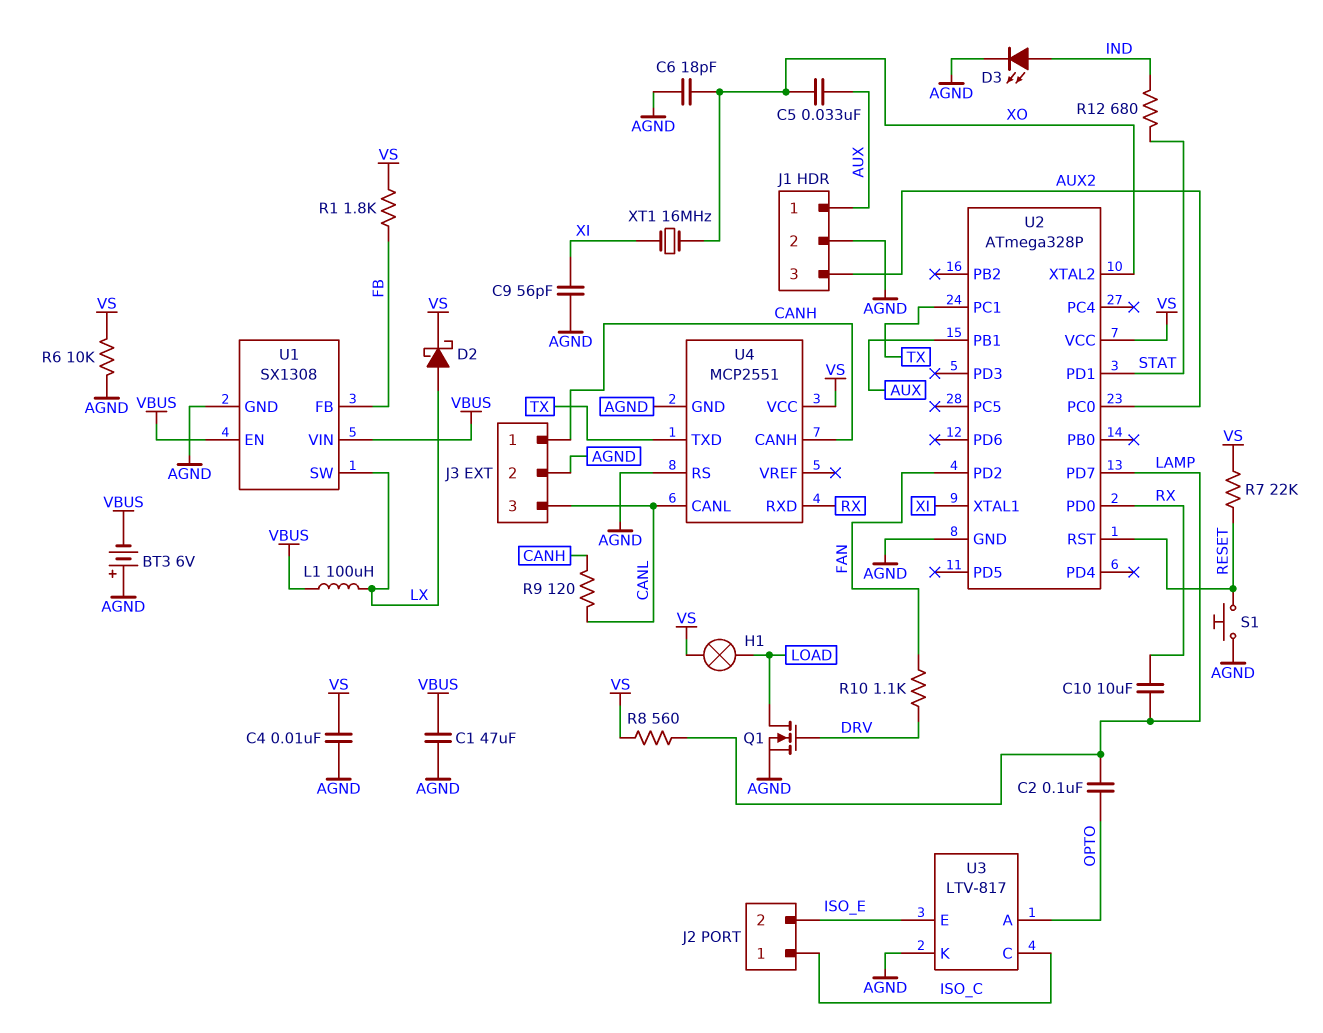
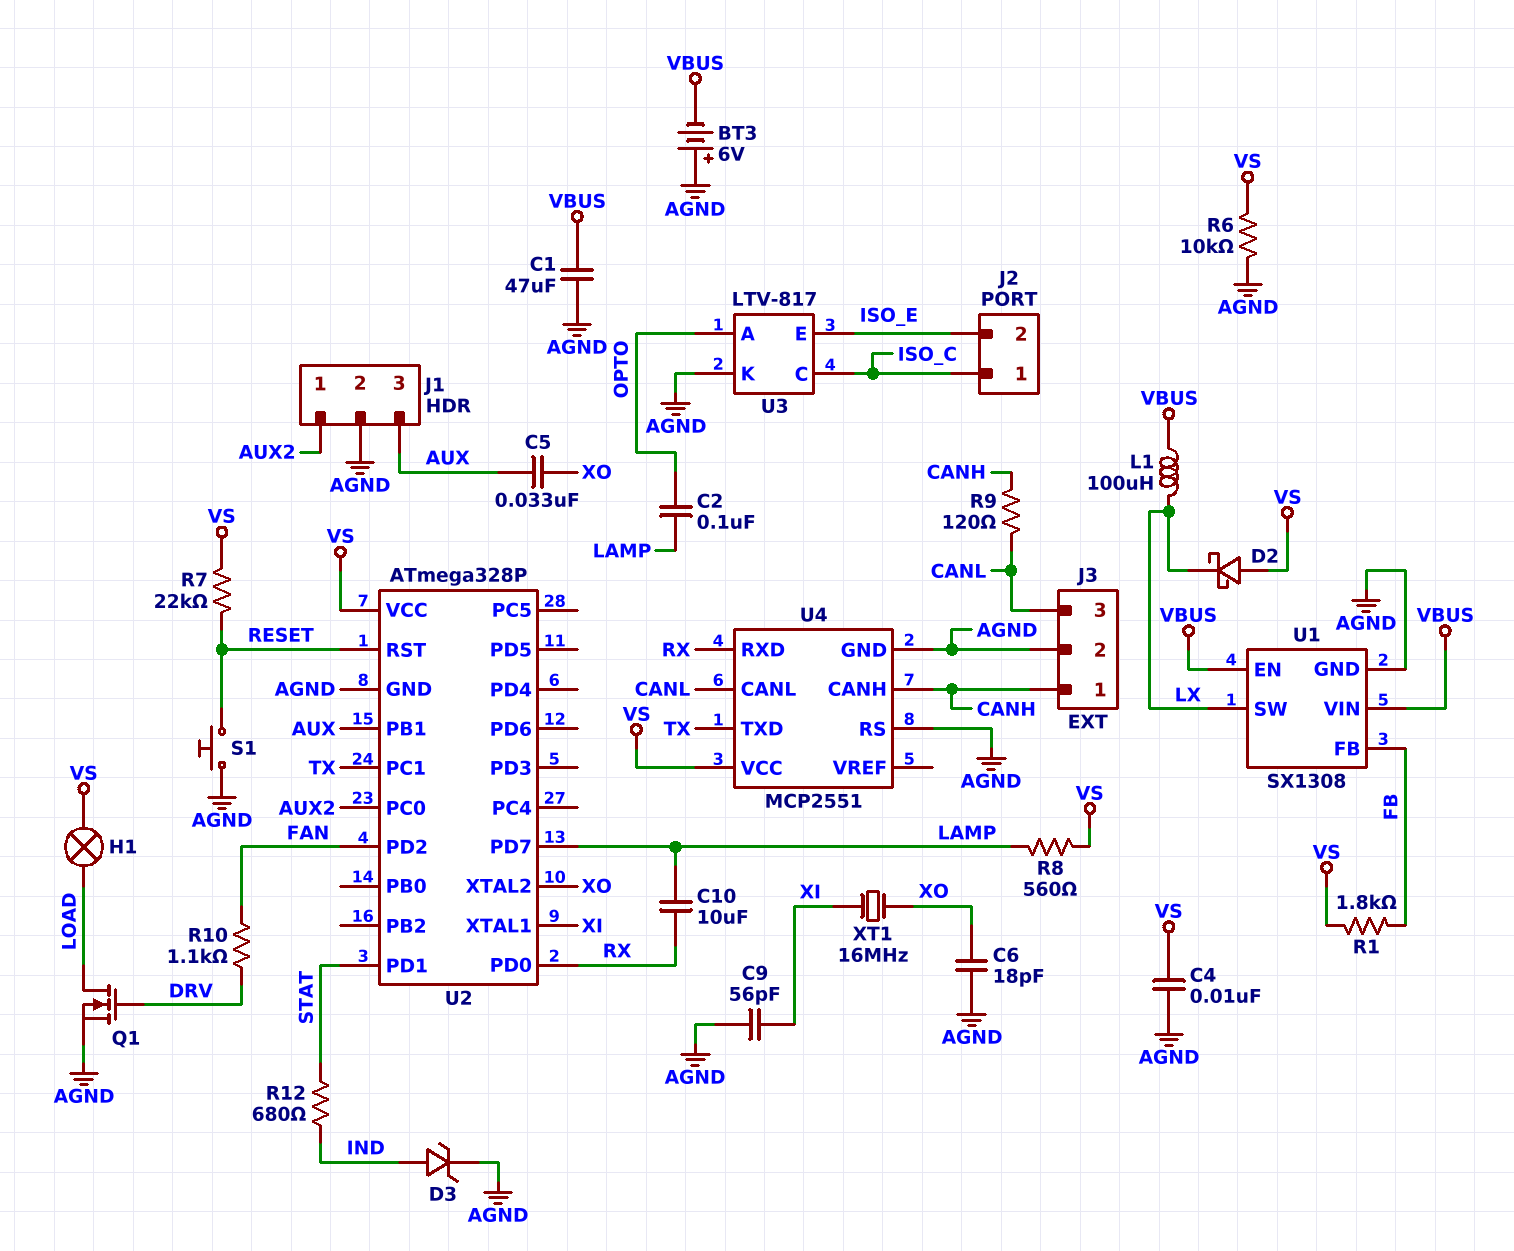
D2: schottky (A LX, K VS) -> schottky (A VS, K LX)
D3: LED (A IND, K AGND) -> zener (A IND, K AGND)
J1 pin 1: AUX -> AUX2
J1 pin 3: AUX2 -> AUX

